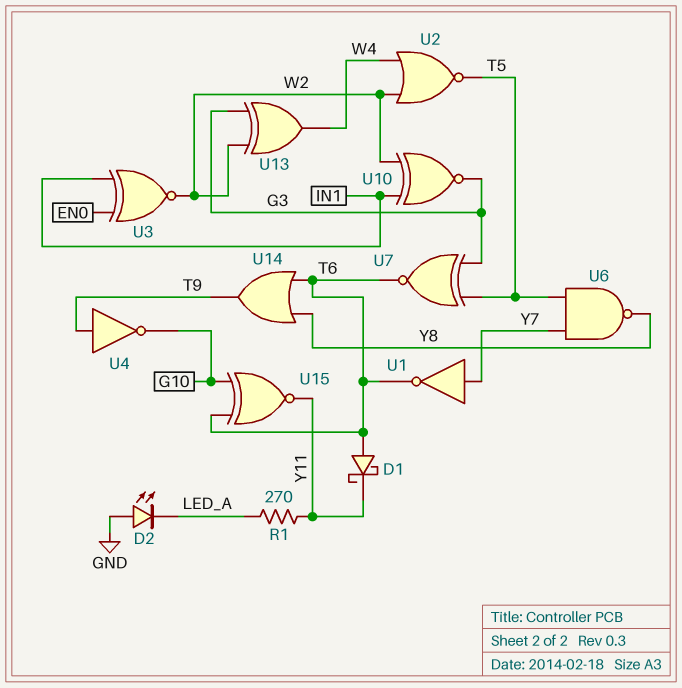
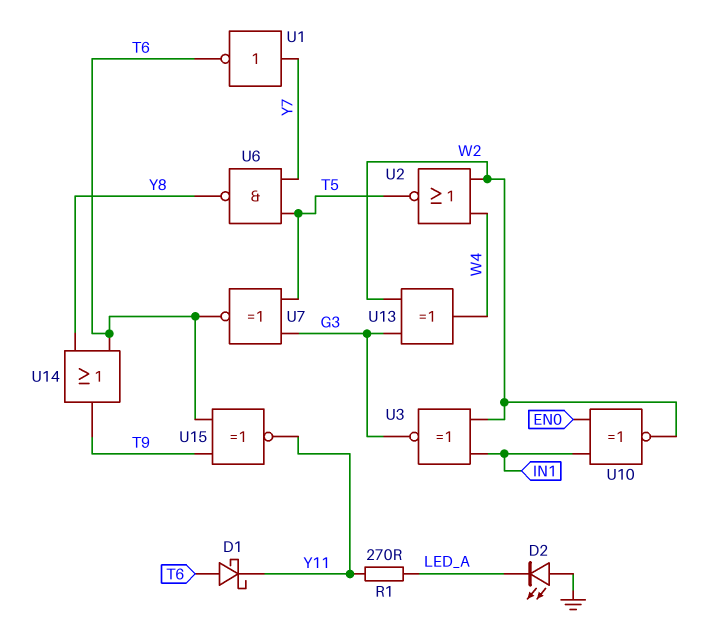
U3: XNOR (in EN0, in IN1, out W2) -> XNOR (in IN1, in W2, out G3)
U4: NOT (in T9, out G10) -> none
U10: XNOR (in IN1, in W2, out G3) -> XNOR (in EN0, in IN1, out W2)
U15: XNOR (in G10, in T6, out Y11) -> XNOR (in T6, in T9, out Y11)

